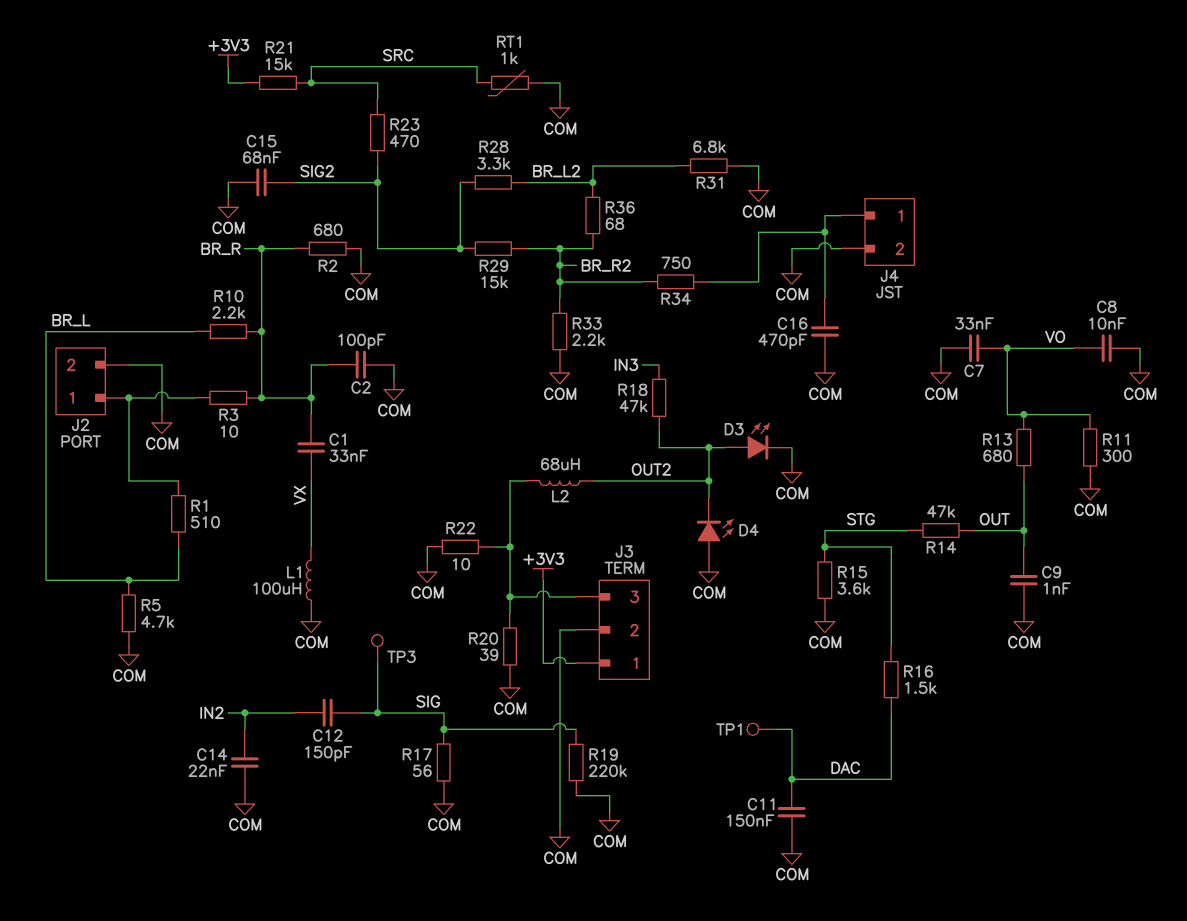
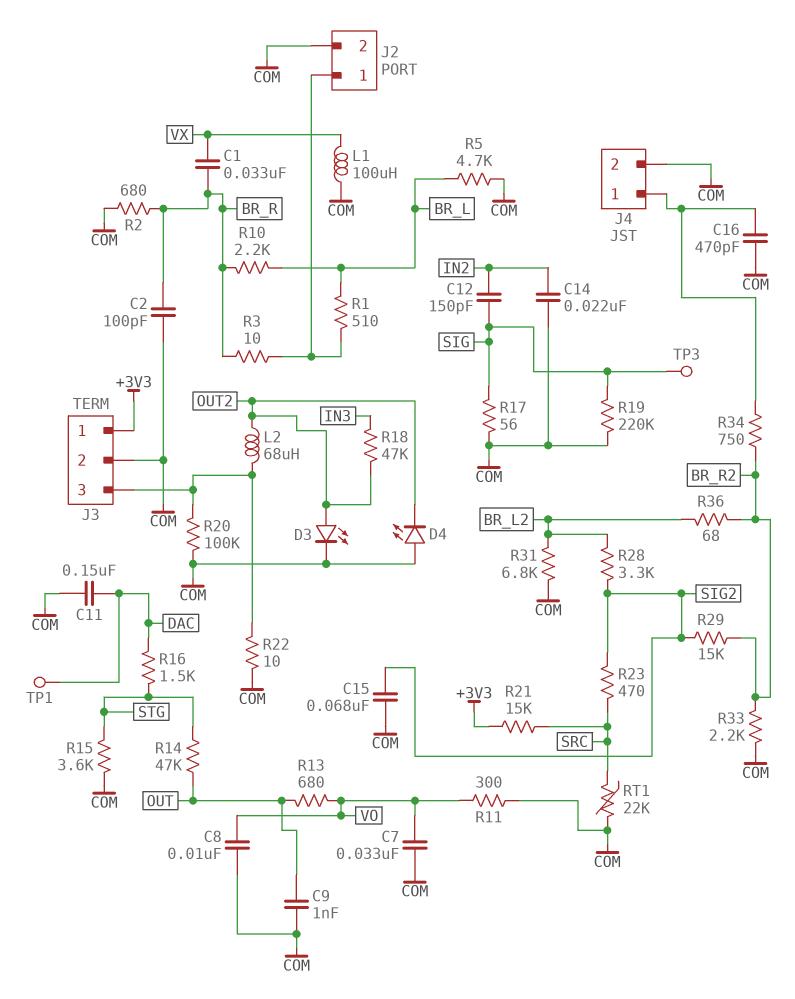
R20: 39 (COM, J3/3) -> 100k (COM, J3/3)
RT1: 1k (COM, SRC) -> 22k (COM, SRC)

